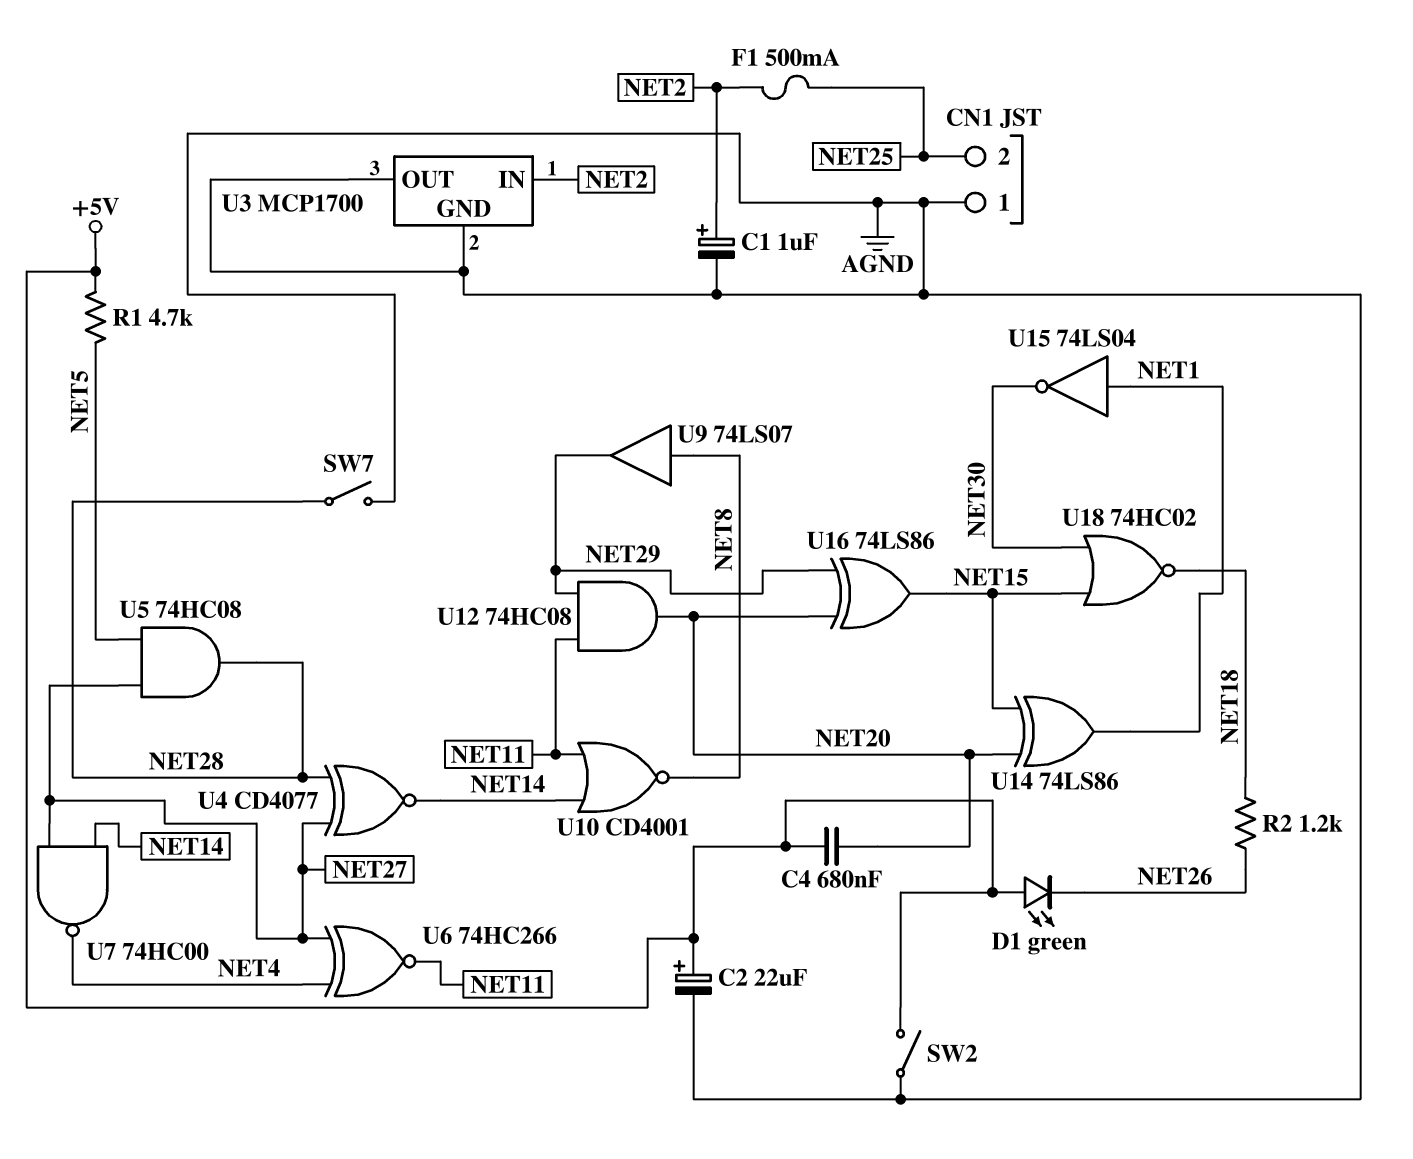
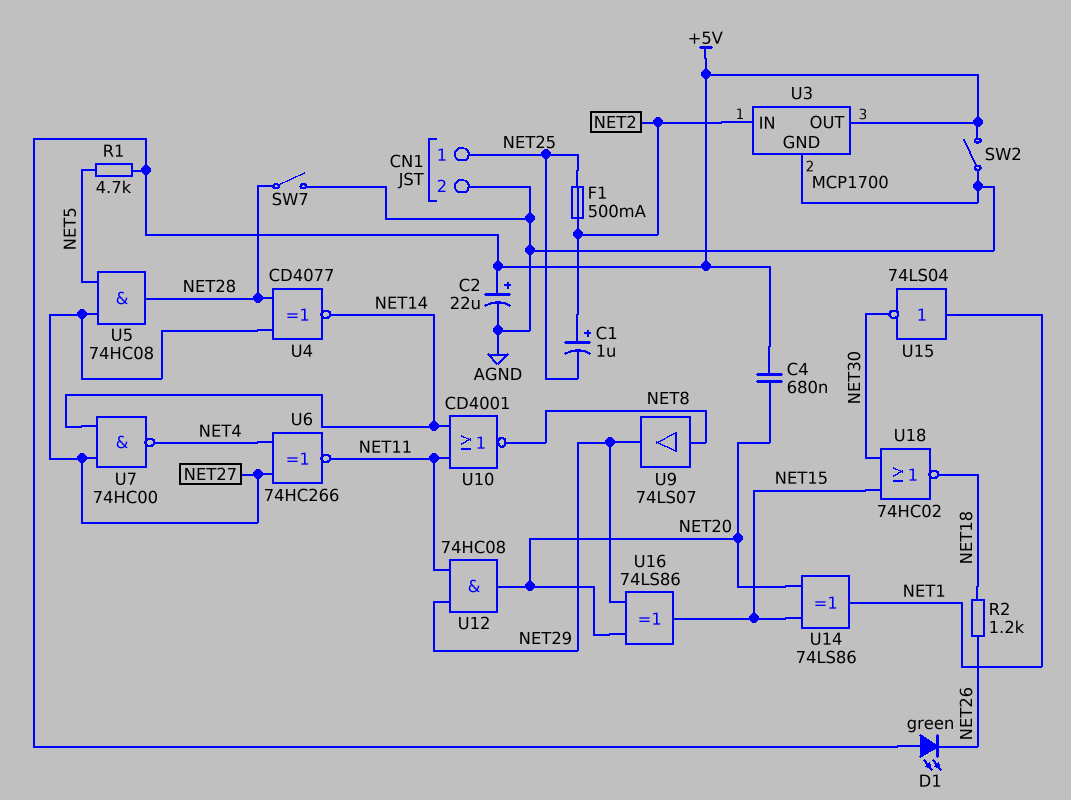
C1: 1uF (plus NET2, minus AGND) -> 1uF (plus NET2, minus NET25)
CN1 pin 1: AGND -> NET25
CN1 pin 2: NET25 -> AGND
U3 pin OUT: AGND -> +5V

